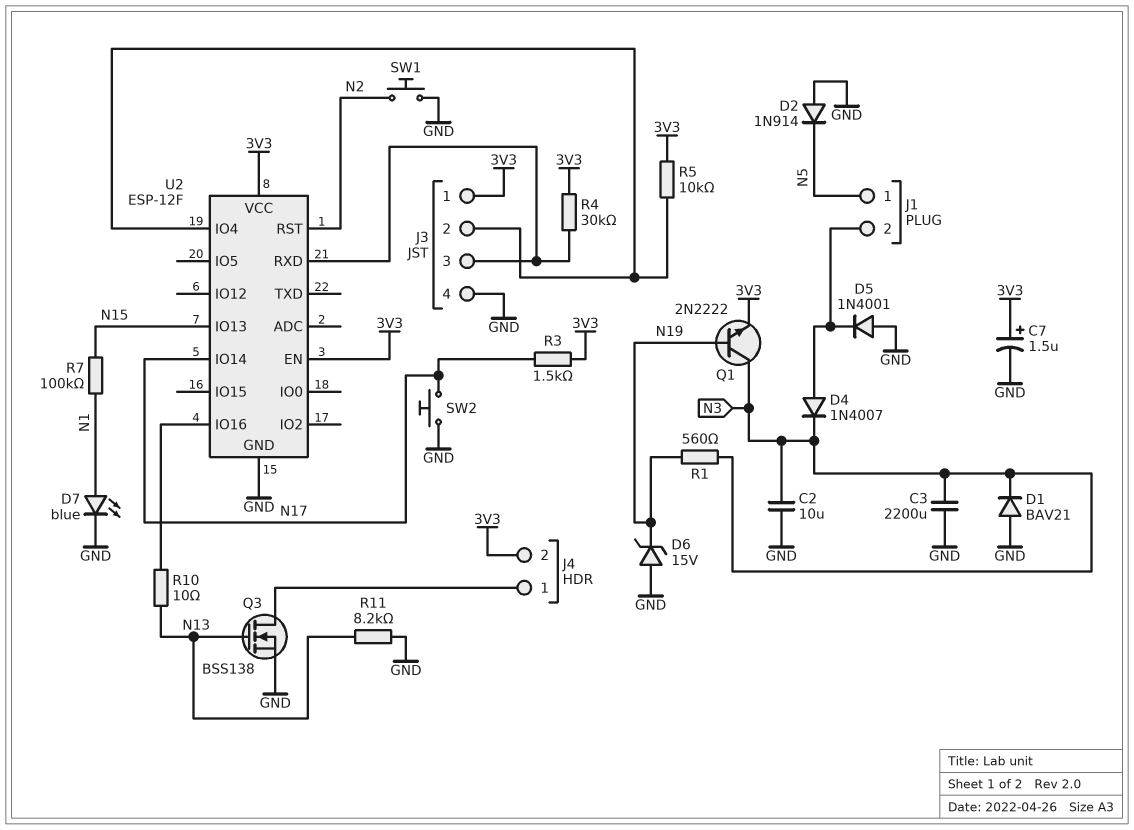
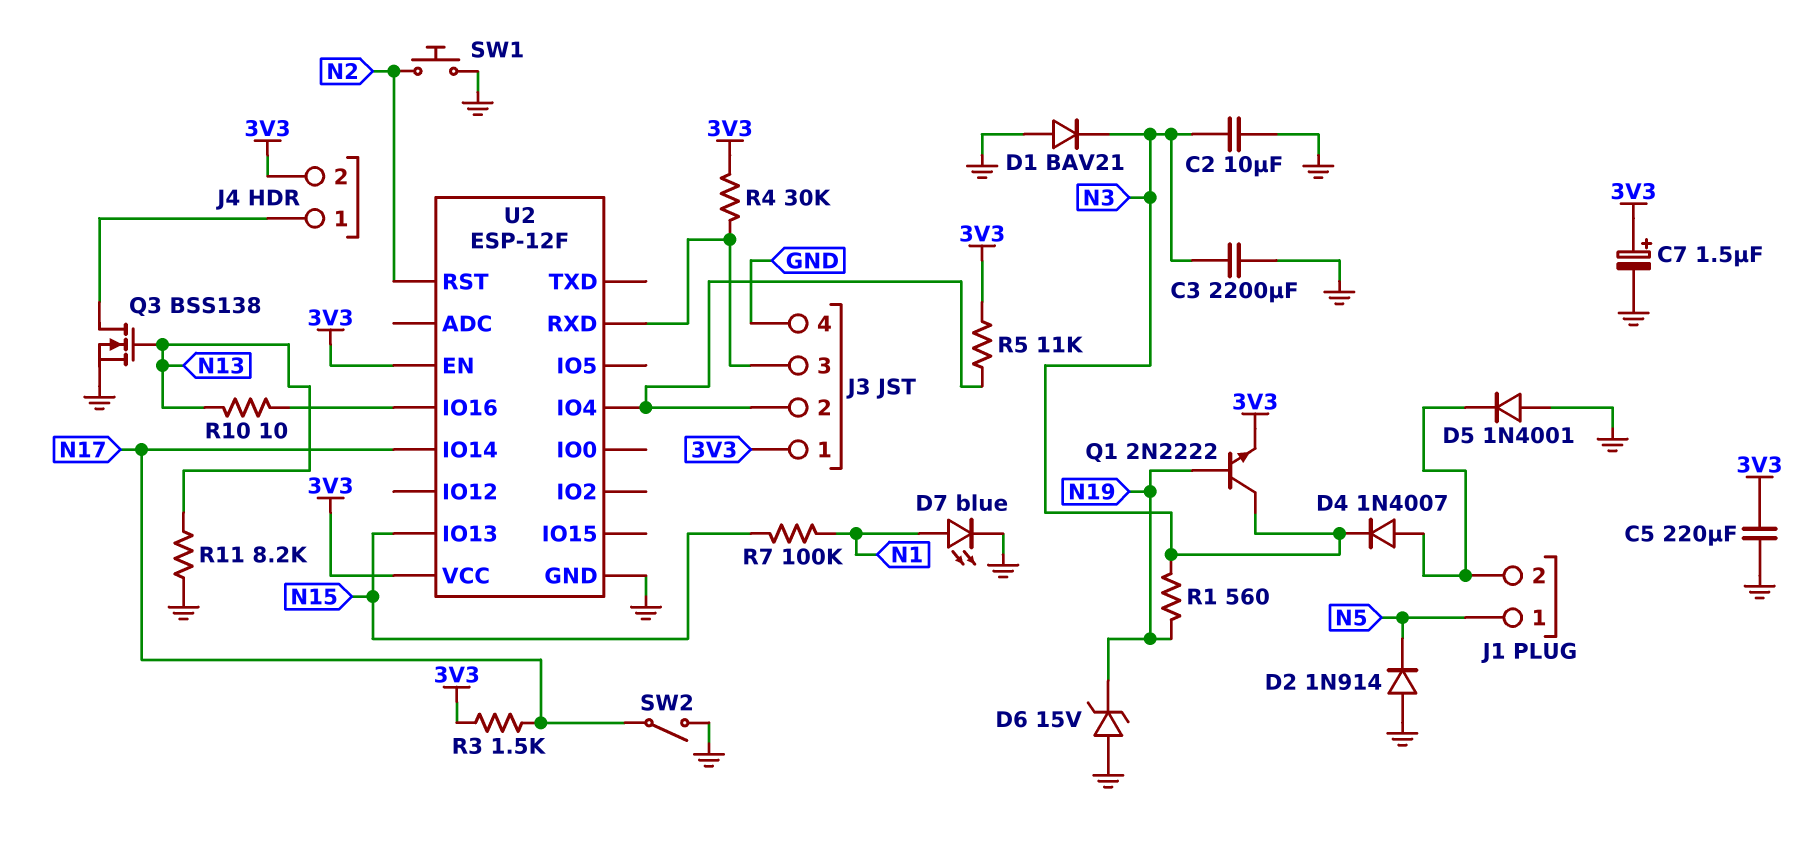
C5: none -> 220uF (3V3, GND)
R5: 10k (3V3, J3/2) -> 11k (3V3, J3/2)
SW2: button (GND, N17) -> switch (GND, N17)

